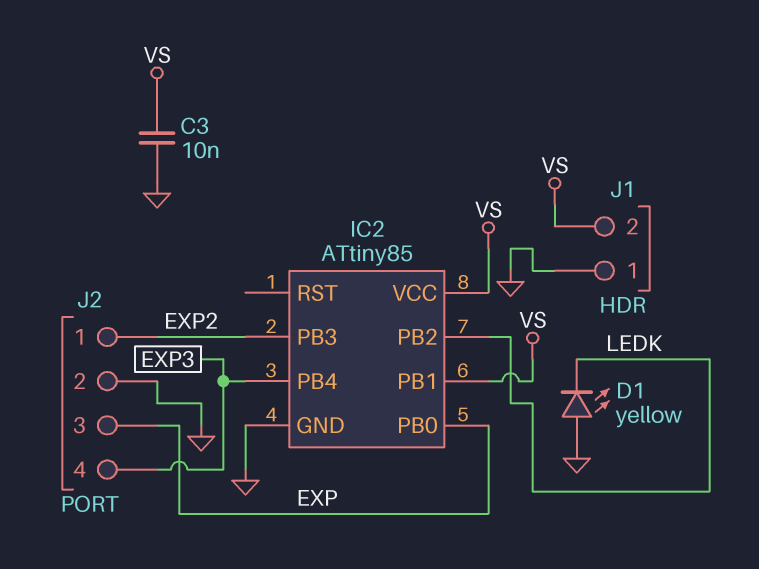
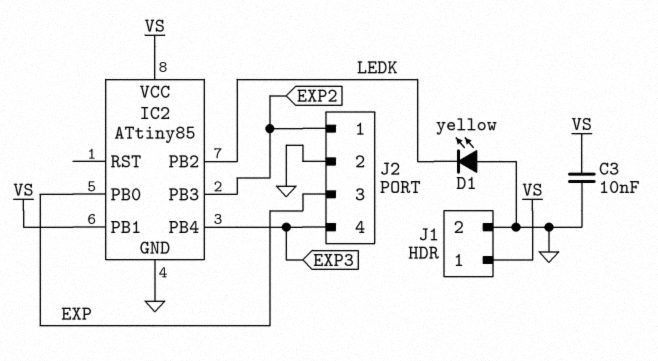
J1 pin 1: GND -> VS
J1 pin 2: VS -> GND

